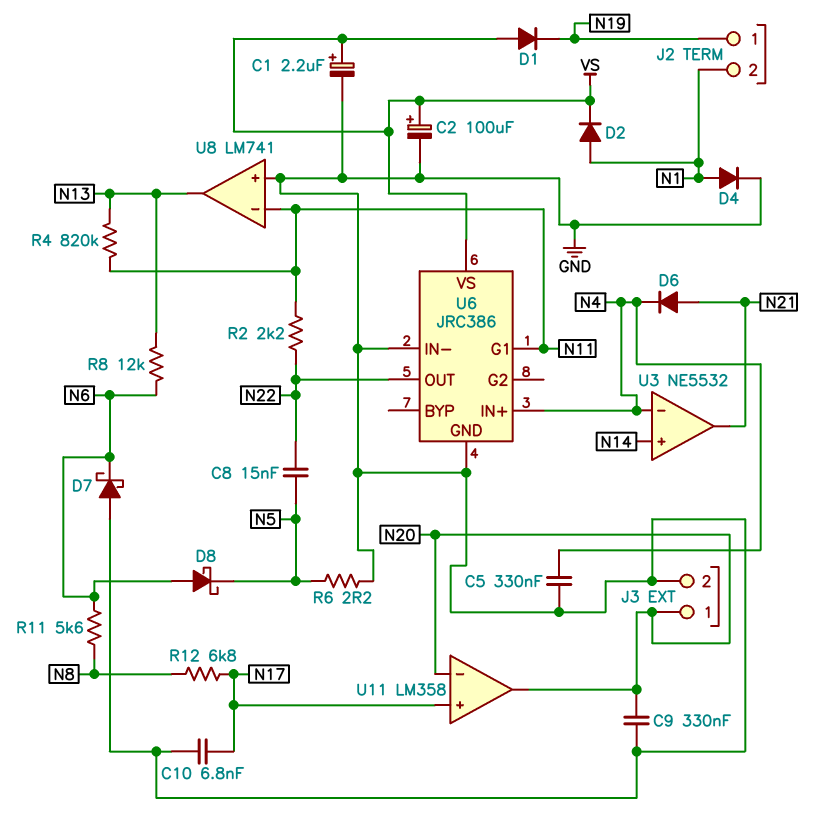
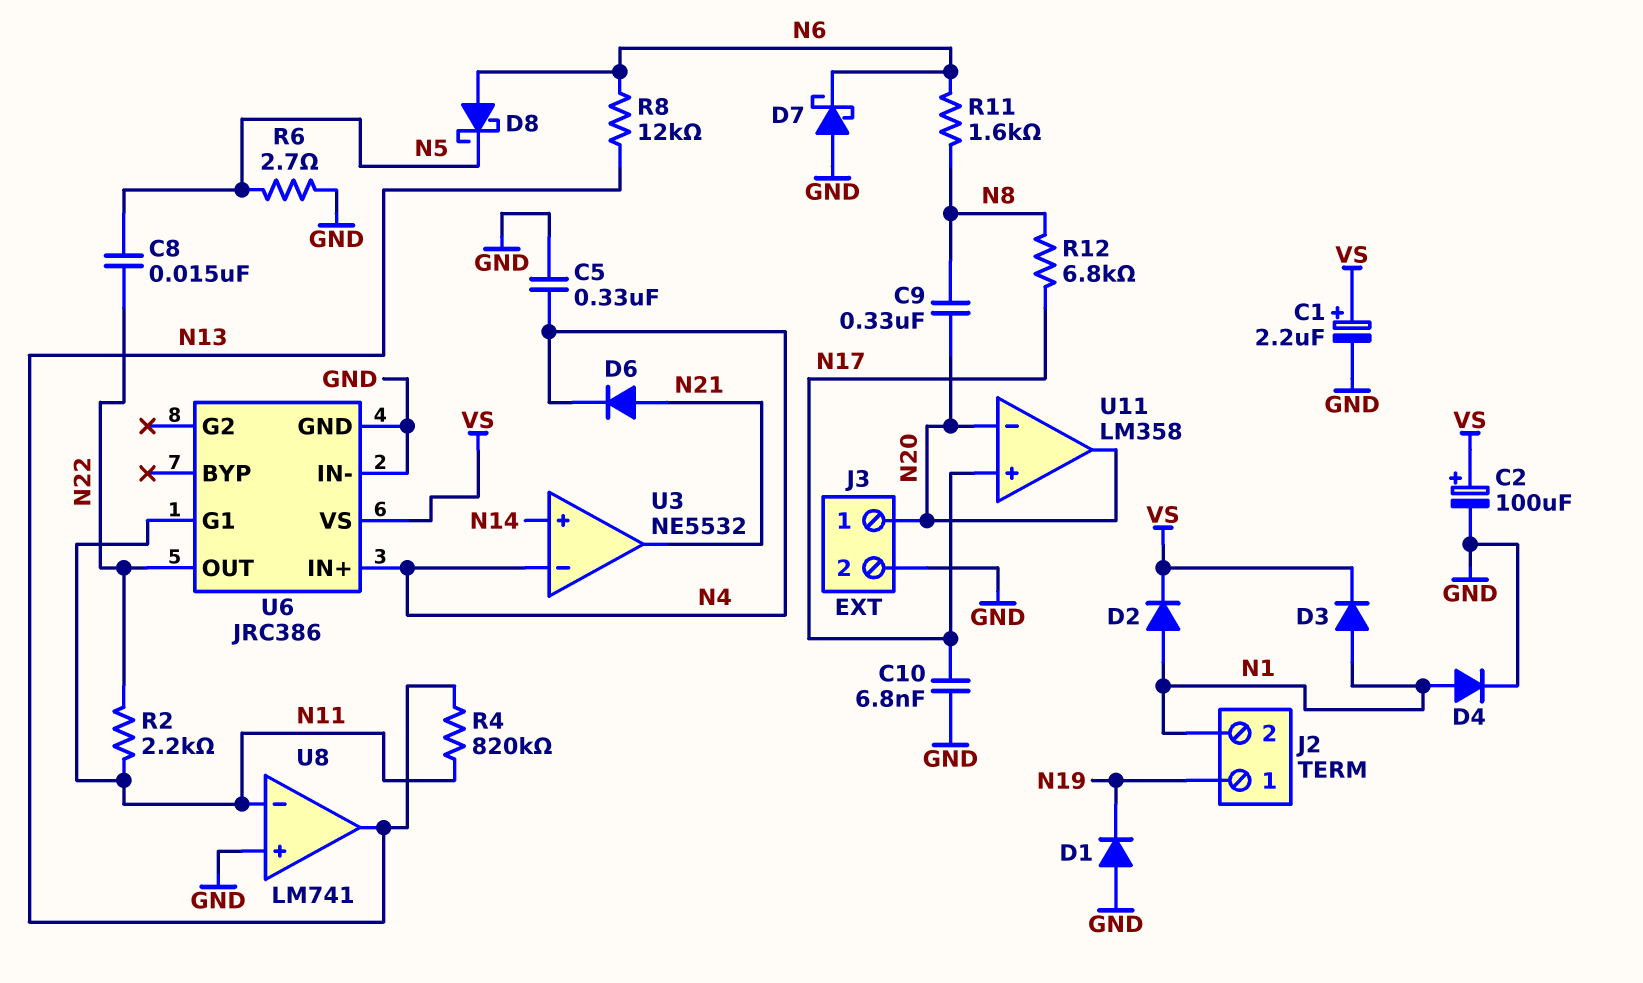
C9: 330nF (GND, N20) -> 330nF (N8, N20)
D1: diode (A VS, K N19) -> diode (A GND, K N19)
D3: none -> diode (A N1, K VS)
R6: 2.2 (GND, N5) -> 2.7 (GND, N5)
R11: 5.6k (N6, N8) -> 1.6k (N6, N8)

